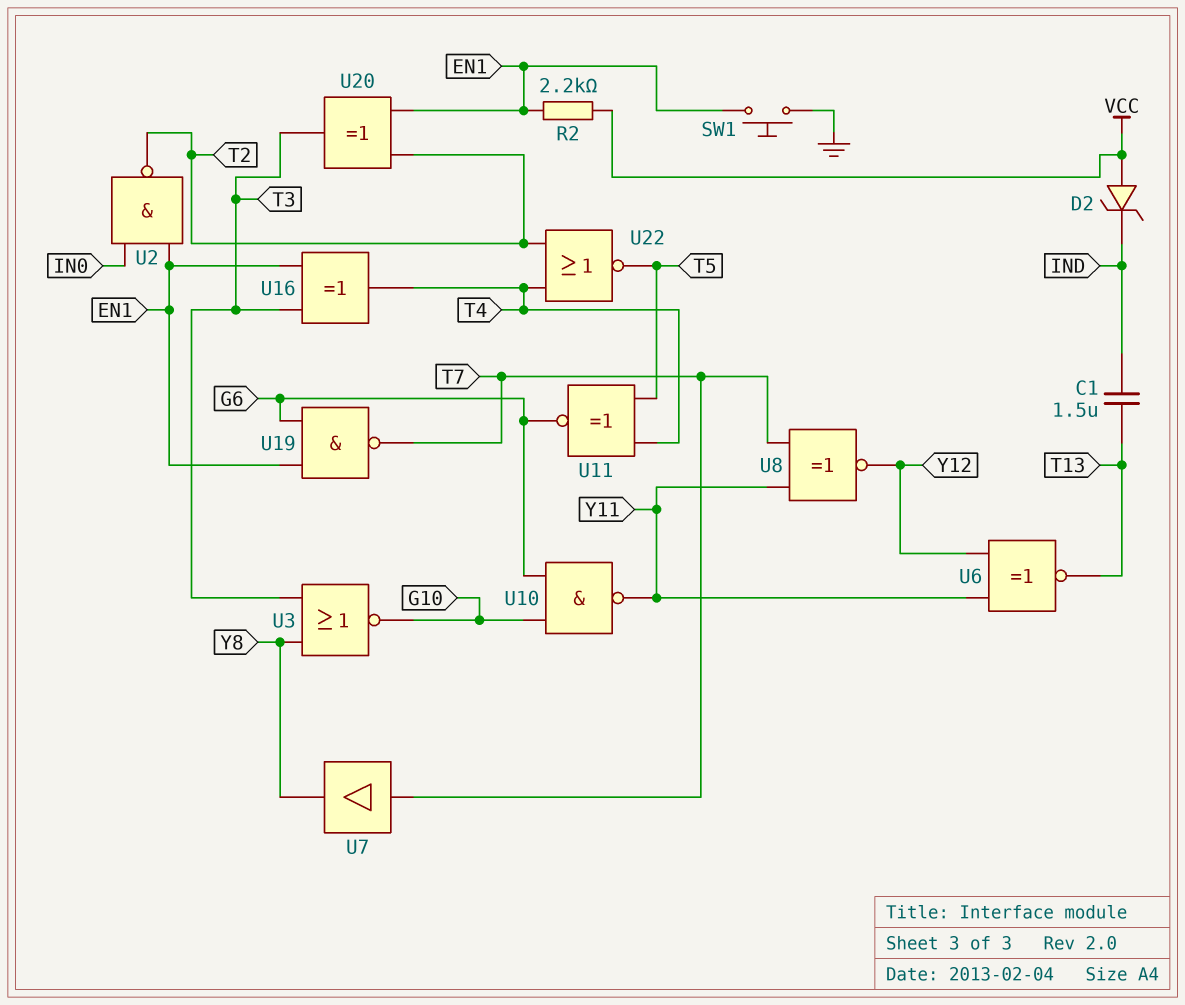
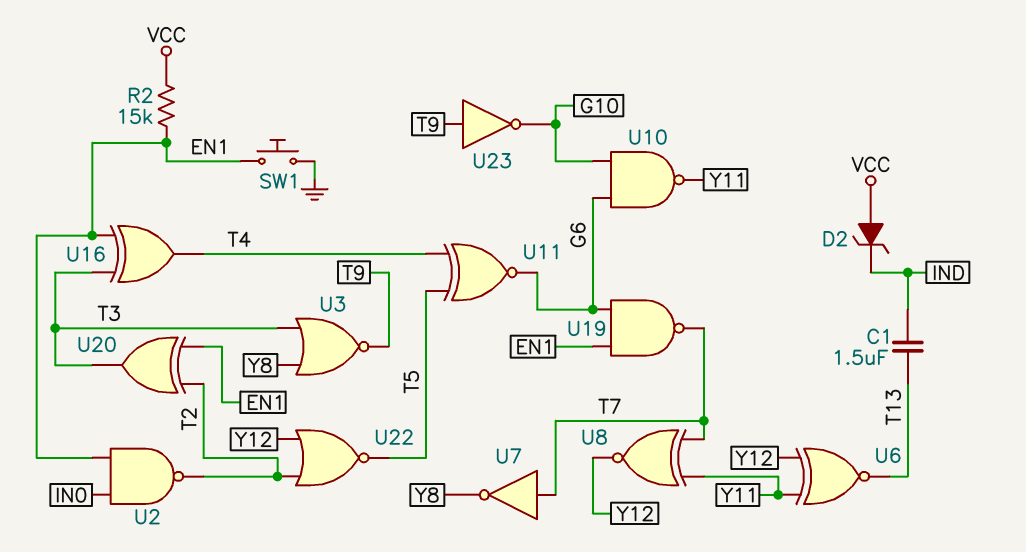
R2: 2.2k (EN1, VCC) -> 15k (EN1, VCC)
U3: NOR (in T3, in Y8, out G10) -> NOR (in T3, in Y8, out T9)
U7: buffer (in T7, out Y8) -> NOT (in T7, out Y8)
U22: NOR (in T2, in T4, out T5) -> NOR (in T2, in Y12, out T5)
U23: none -> NOT (in T9, out G10)

